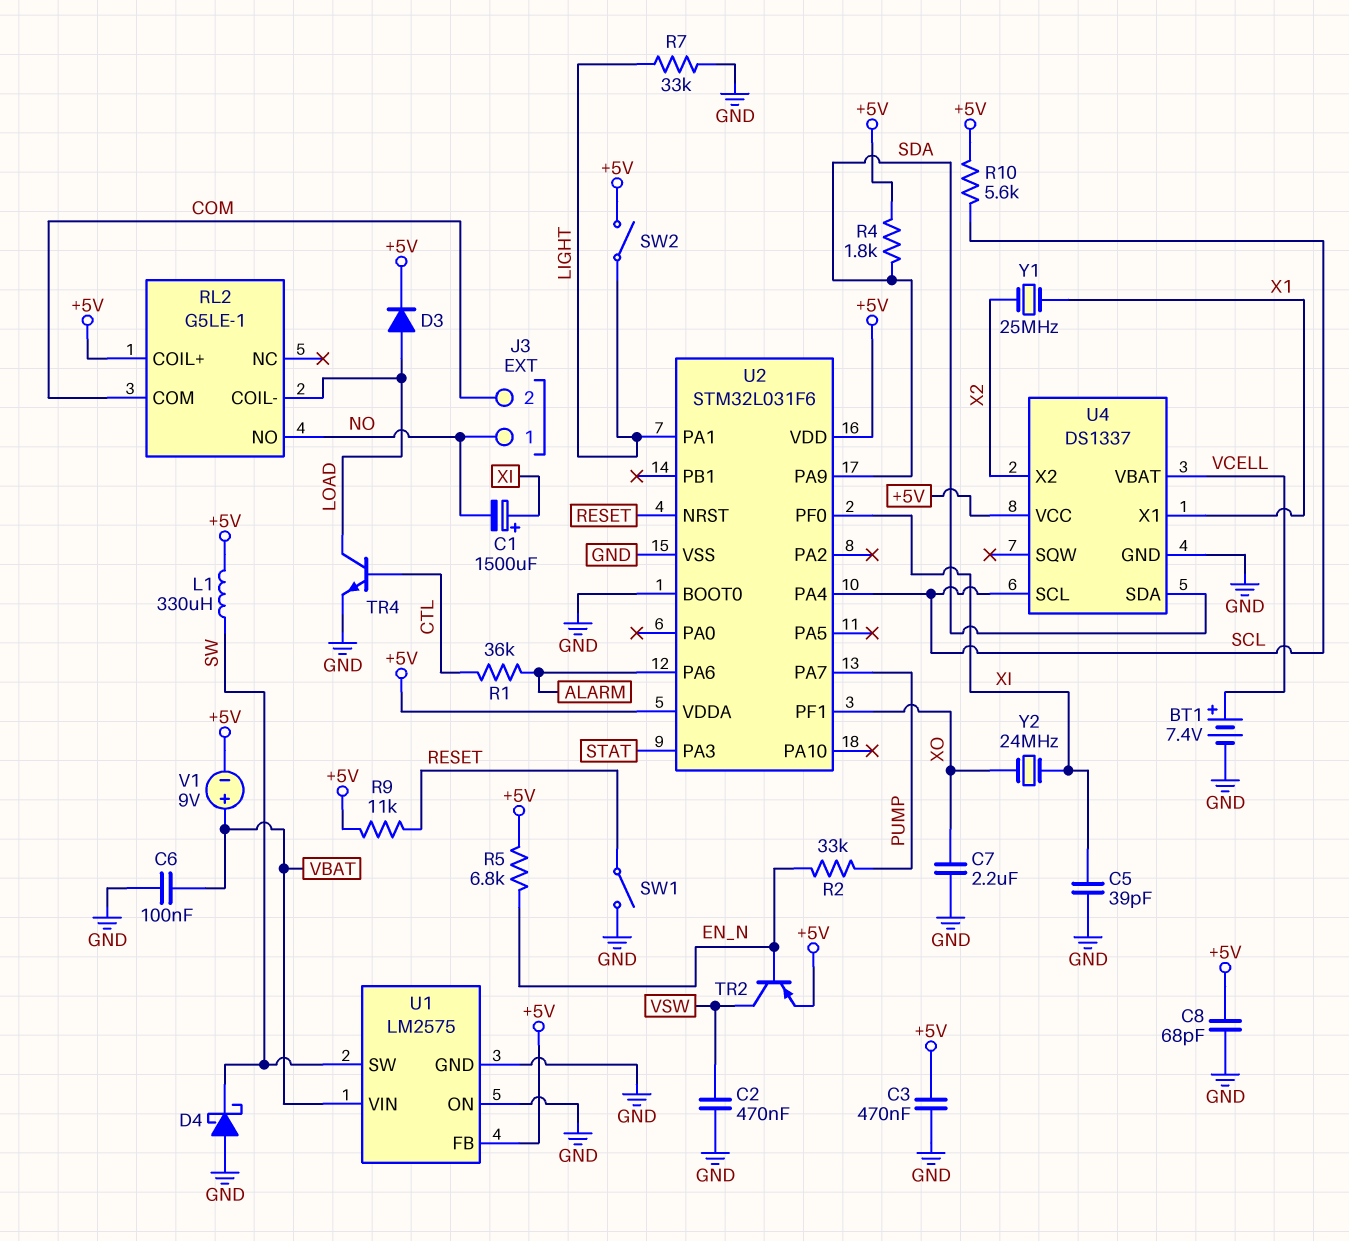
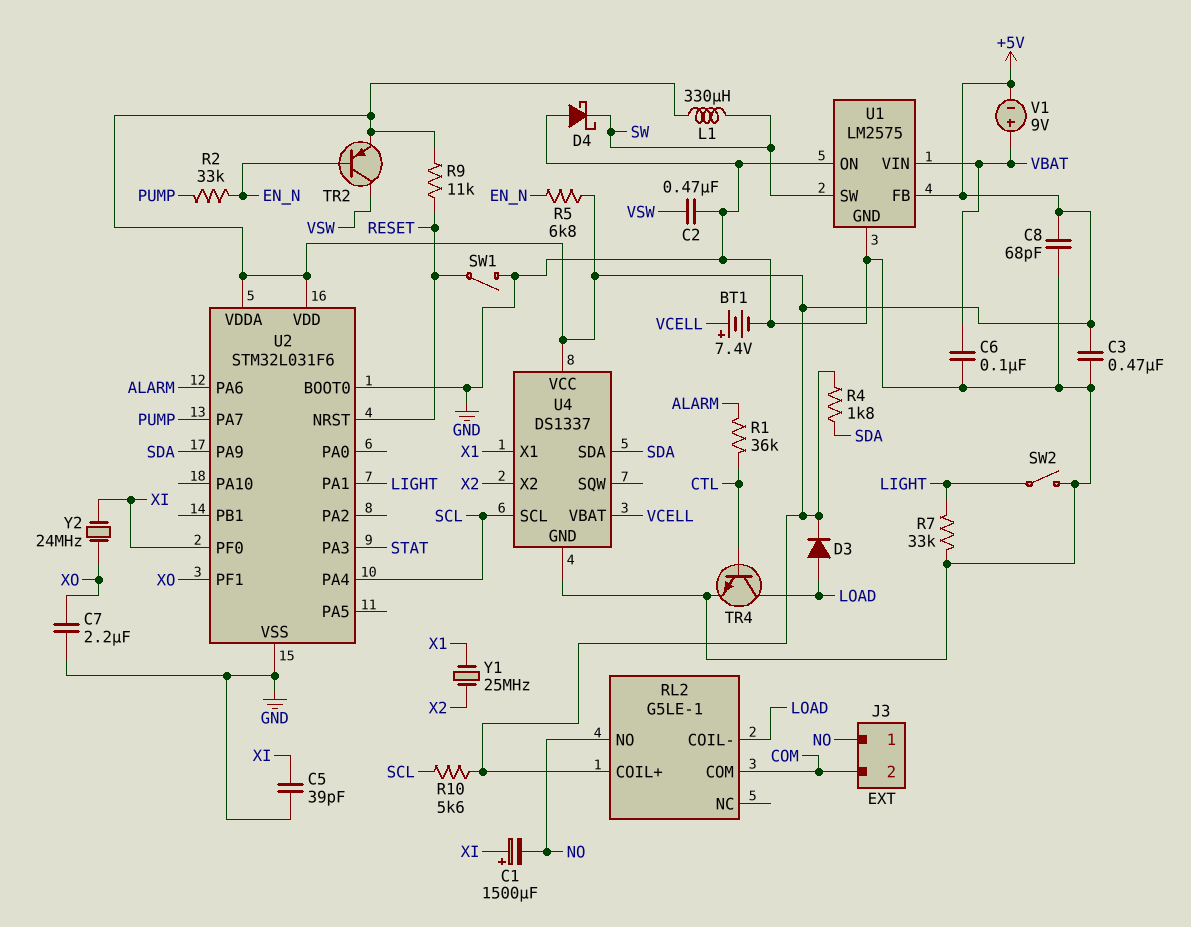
SW2: switch (+5V, LIGHT) -> switch (GND, LIGHT)

